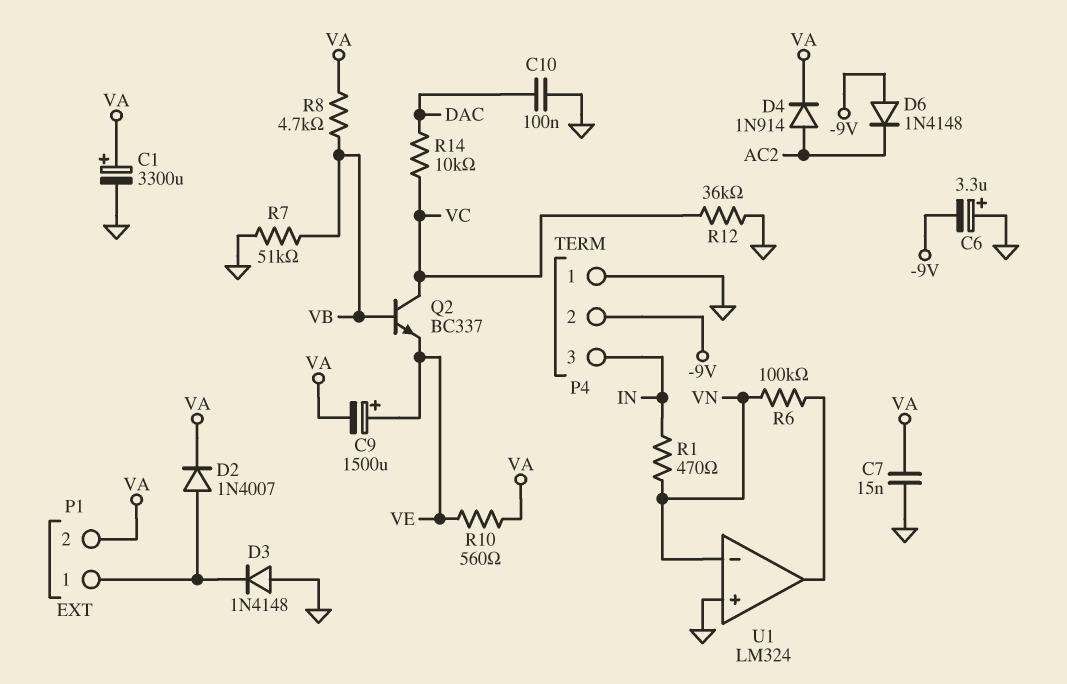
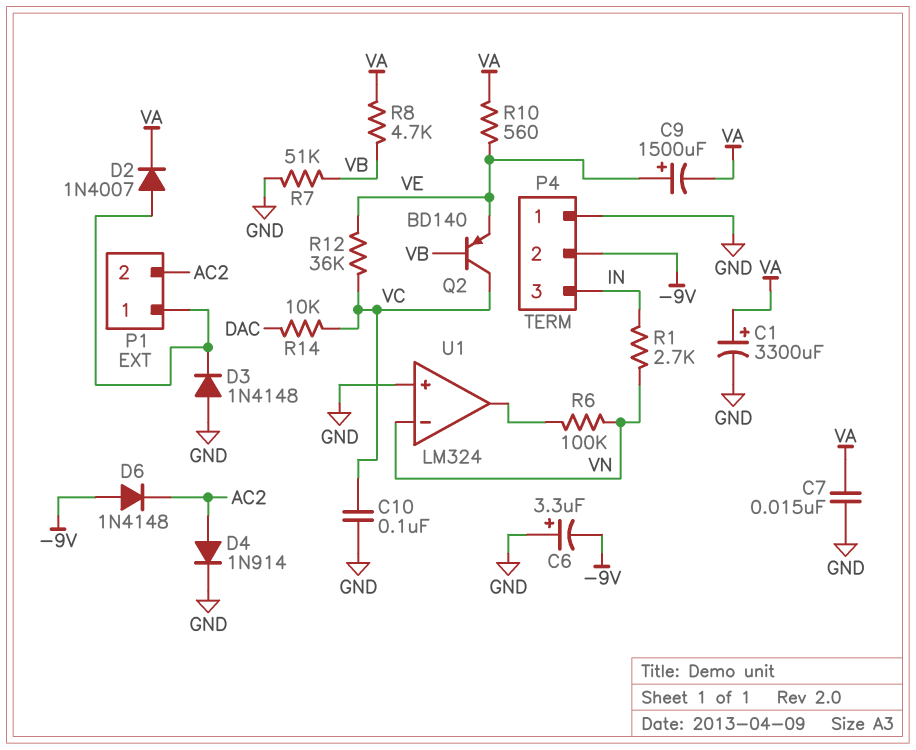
C10: 100nF (DAC, GND) -> 100nF (GND, VC)
D4: diode 1N914 (A AC2, K VA) -> diode 1N914 (A AC2, K GND)
P1 pin 2: VA -> AC2
Q2: NPN BC337 (B VB, C VC, E VE) -> PNP BD140 (B VB, C VC, E VE)
R1: 470 (IN, VN) -> 2.7k (IN, VN)
R12: 36k (GND, VC) -> 36k (VC, VE)

